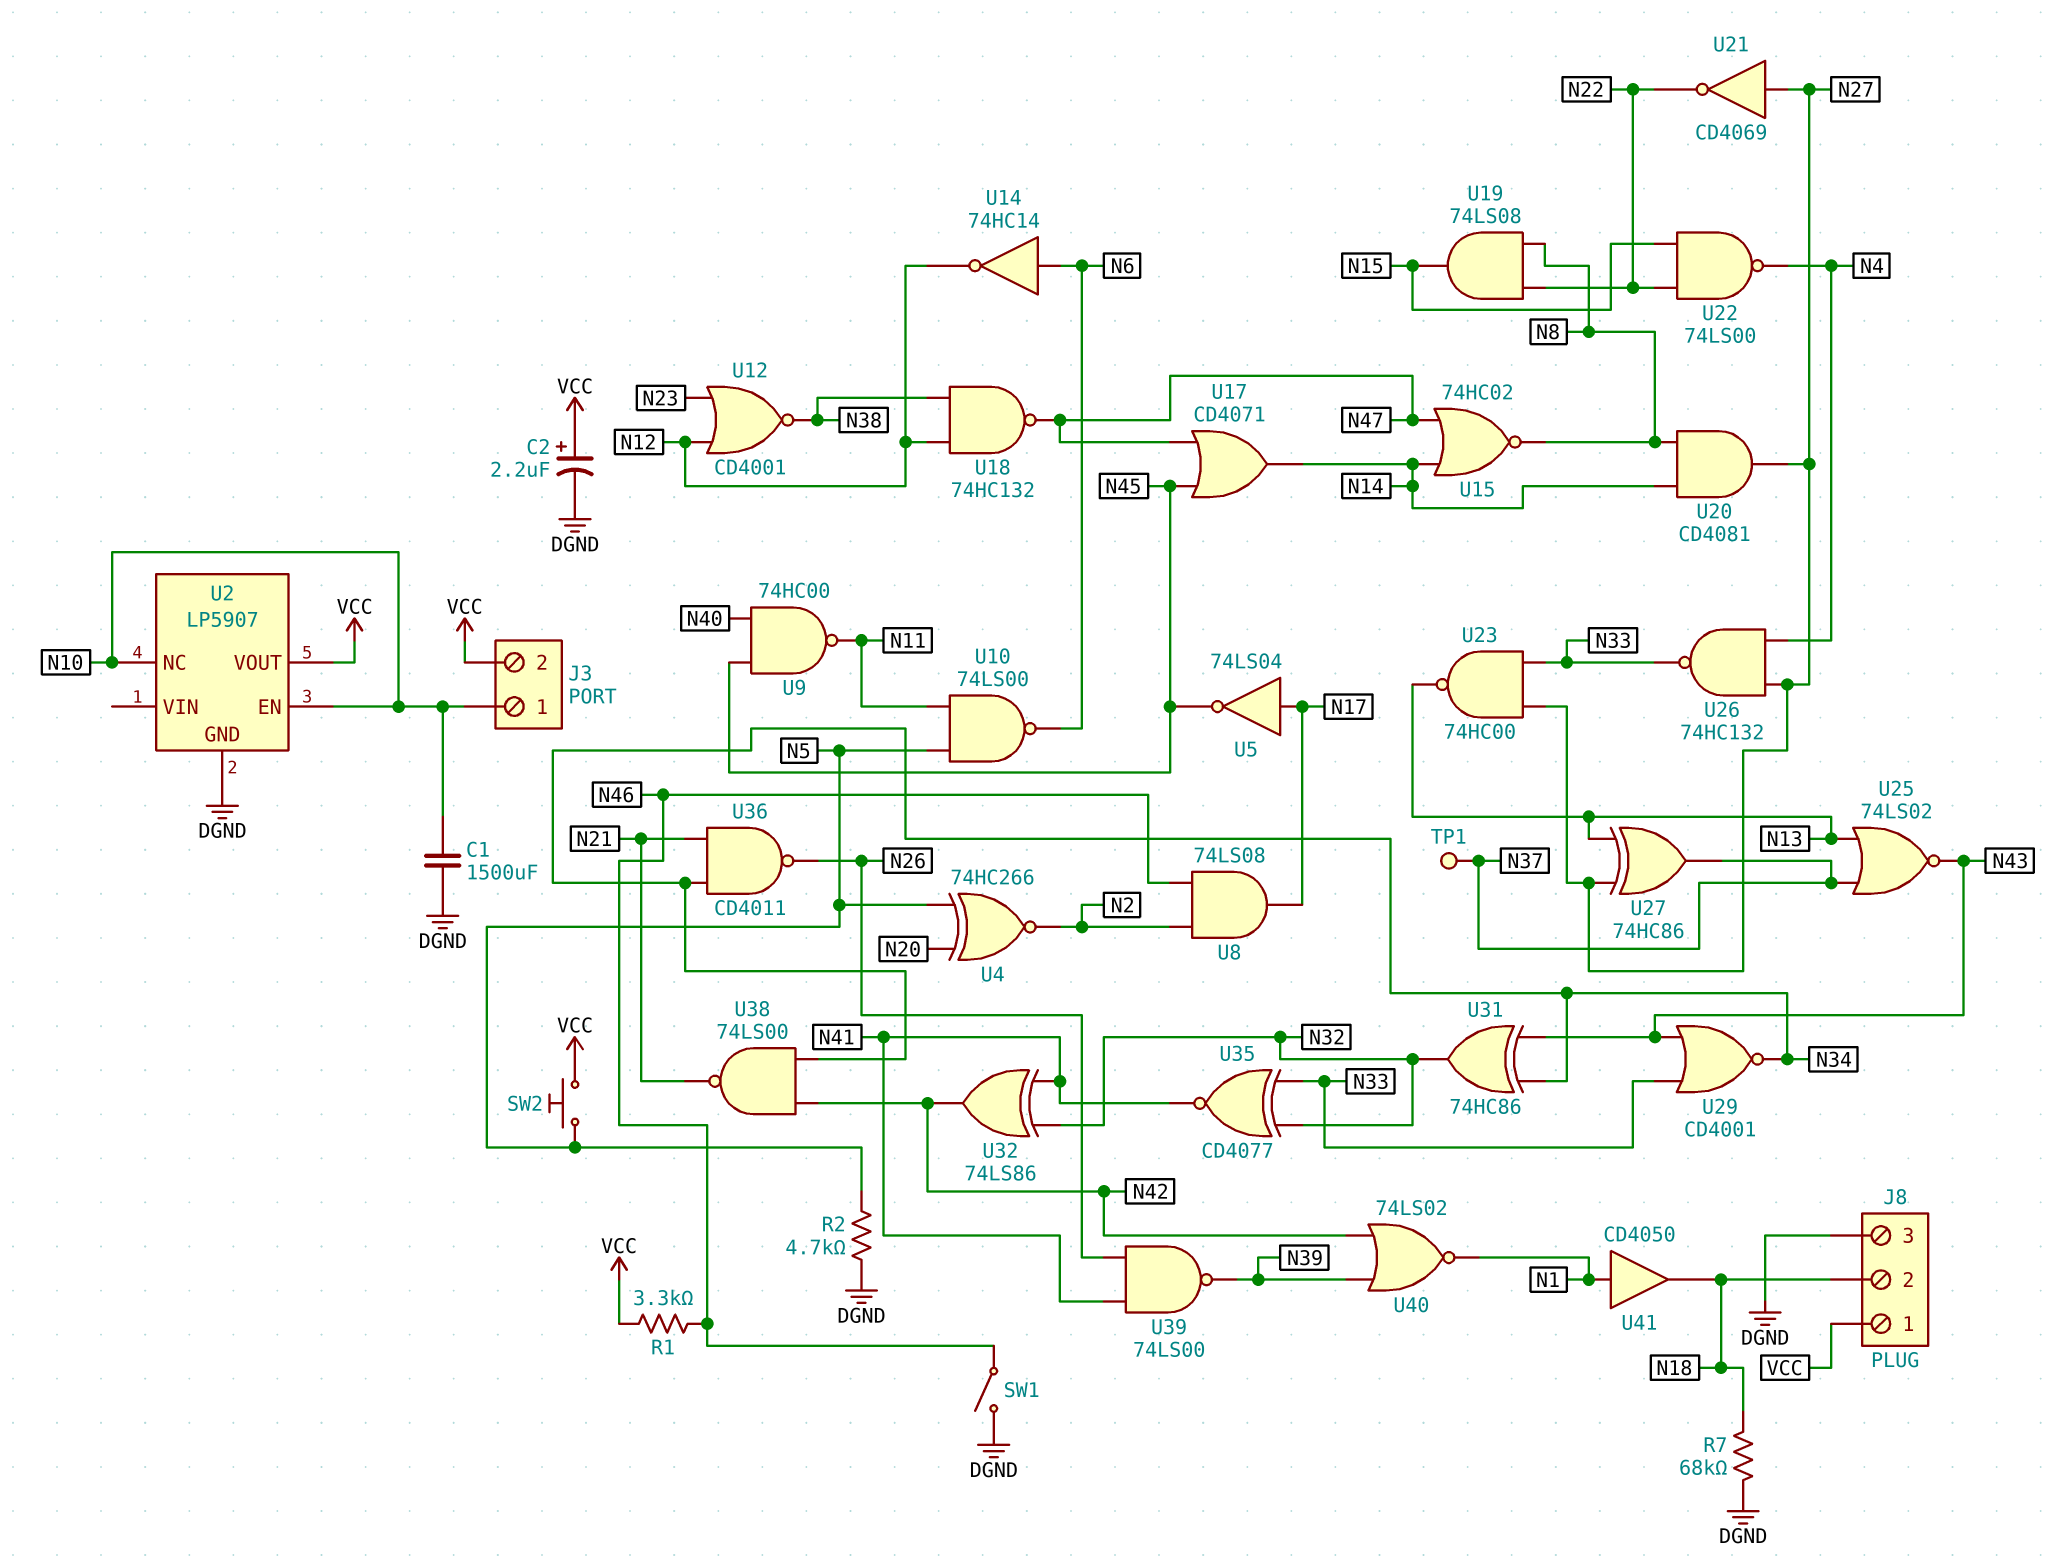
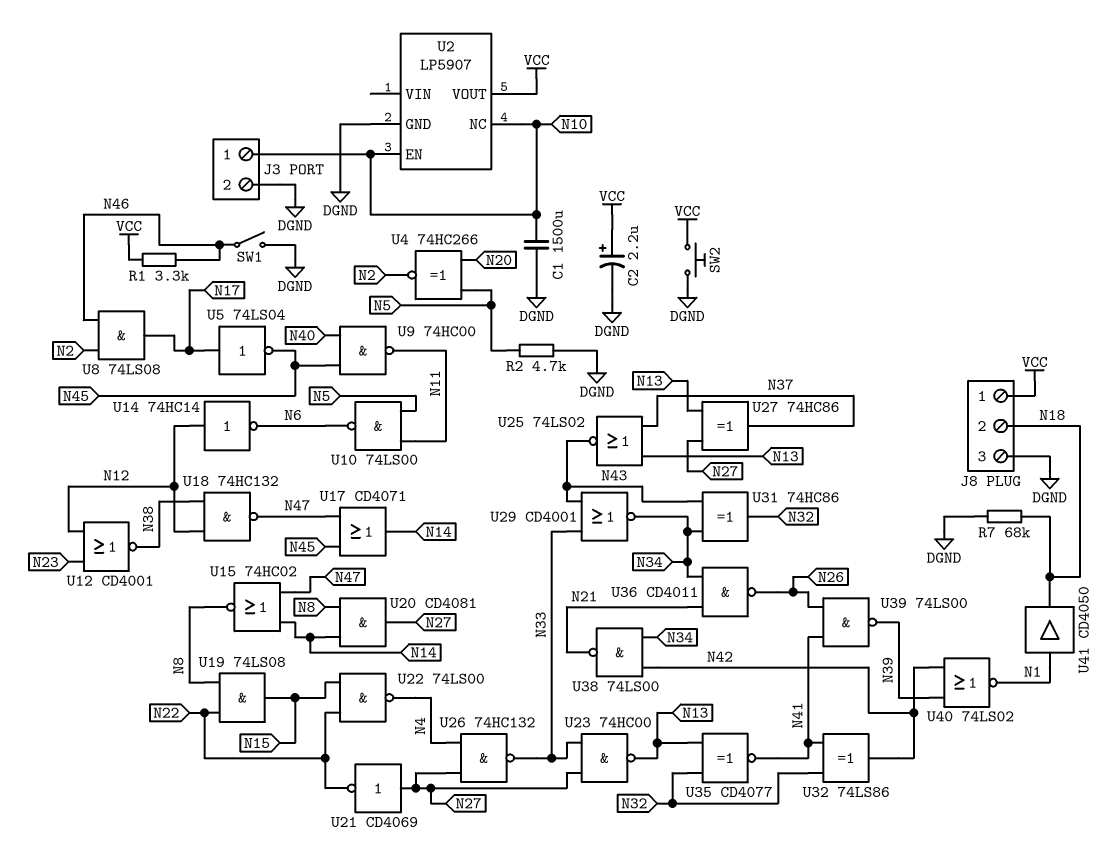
J3 pin 2: VCC -> DGND
SW2: button (N5, VCC) -> button (DGND, VCC)
TP1: test point (N37) -> none
U14: NOT 74HC14 (in N6, out N12) -> NOT 74HC14 (in N12, out N6)
U35: XNOR CD4077 (in N32, in N33, out N41) -> XNOR CD4077 (in N13, in N32, out N41)

